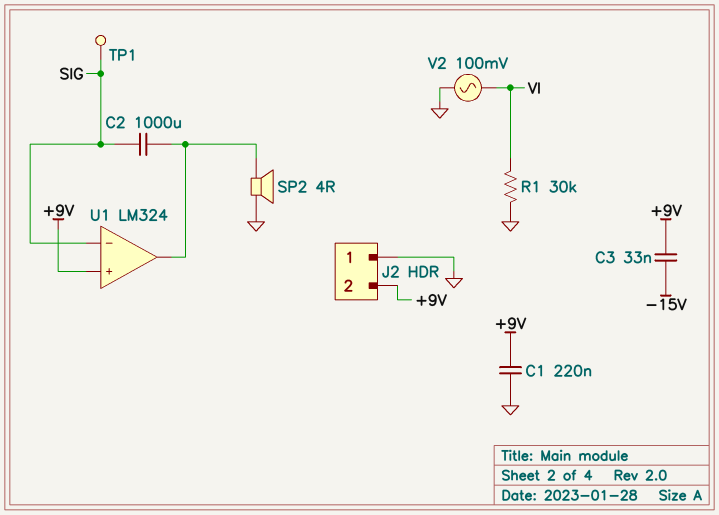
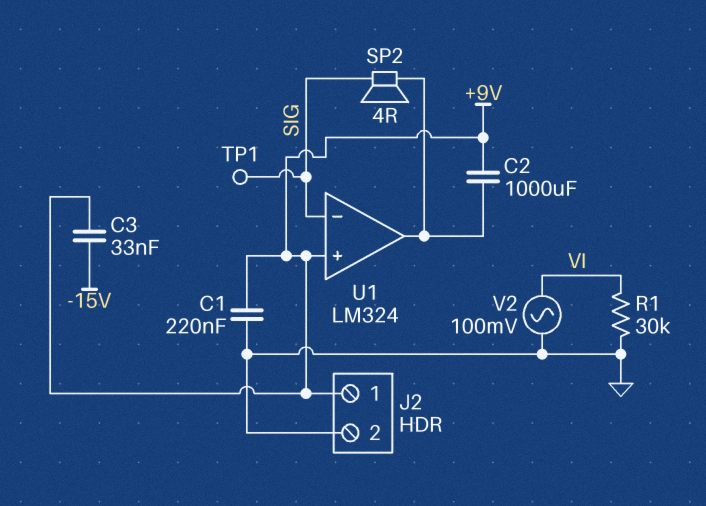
C2: 1000uF (SIG, U1/out) -> 1000uF (+9V, U1/out)
J2 pin 1: GND -> +9V
J2 pin 2: +9V -> GND
SP2: speaker 4R (GND, U1/out) -> speaker 4R (SIG, U1/out)

